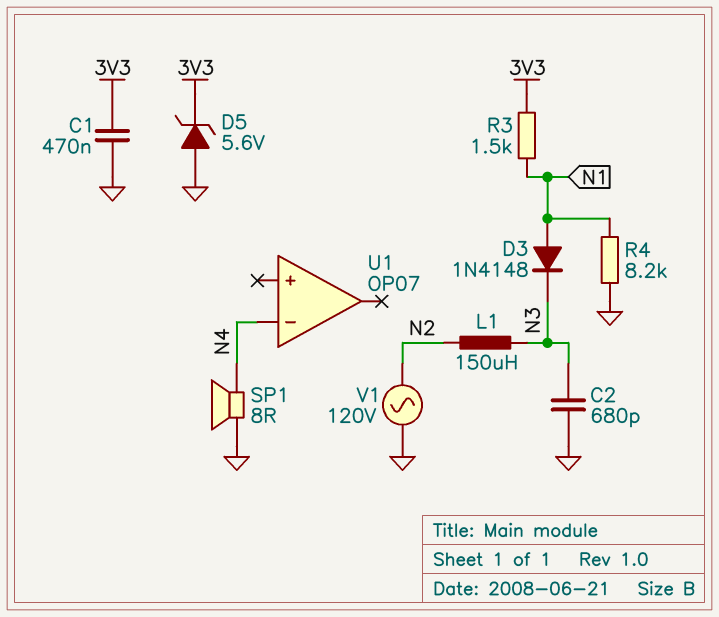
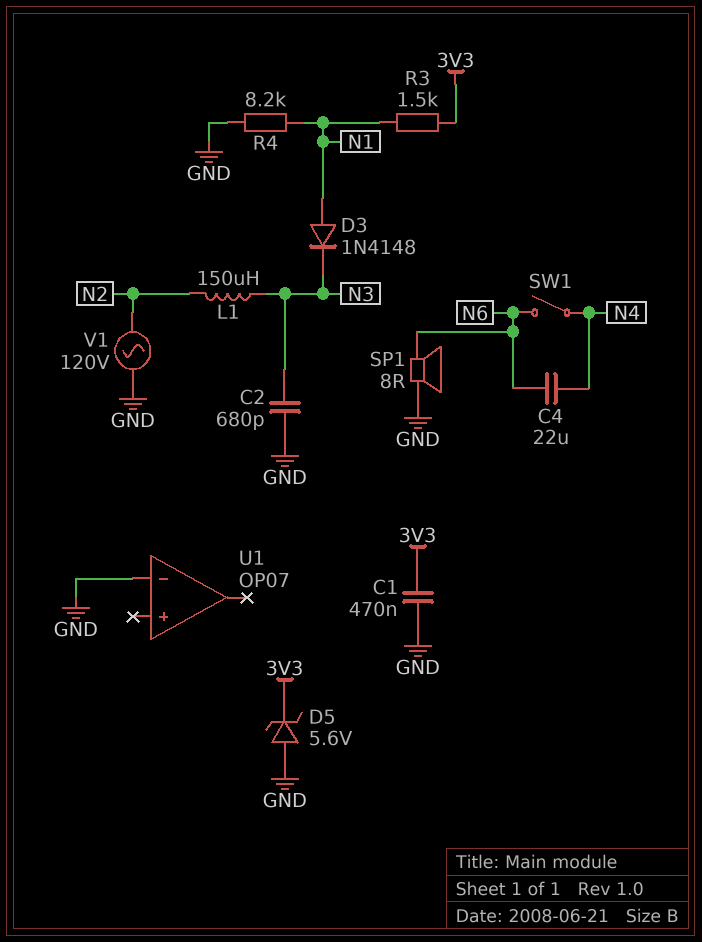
C4: none -> 22uF (N4, N6)
SP1: speaker 8R (GND, N4) -> speaker 8R (GND, N6)
SW1: none -> switch (N4, N6)
U1 pin in-: N4 -> GND

